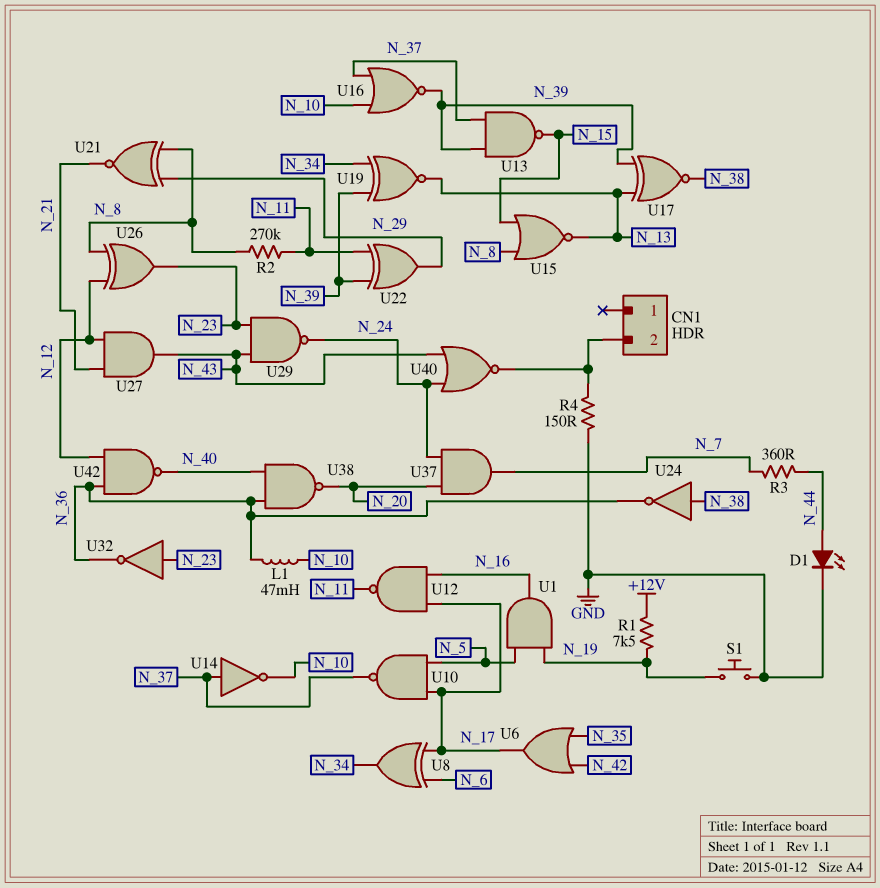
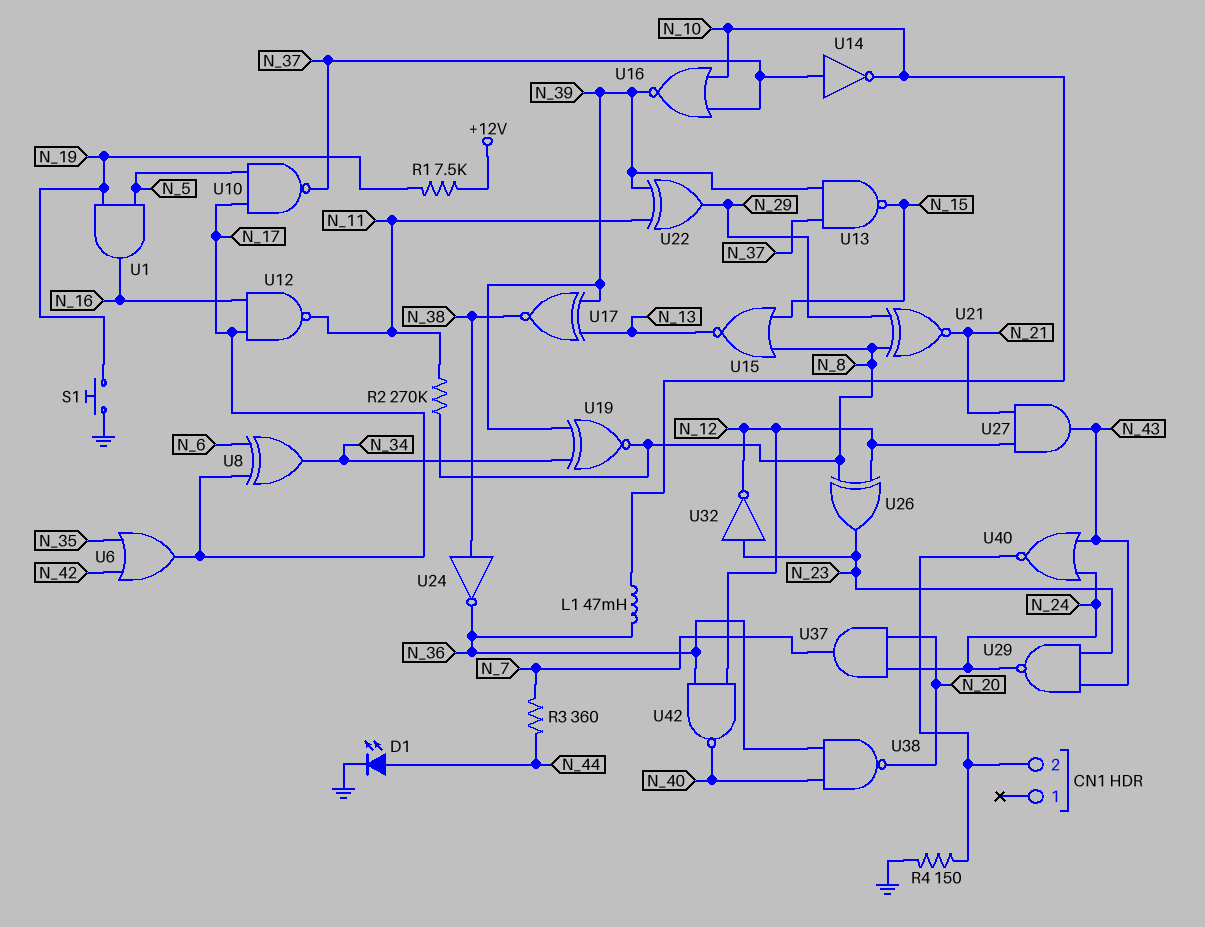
U19: XNOR (in N_34, in N_39, out N_13) -> XNOR (in N_34, in N_39, out N_8)
U32: NOT (in N_23, out N_36) -> NOT (in N_23, out N_12)

